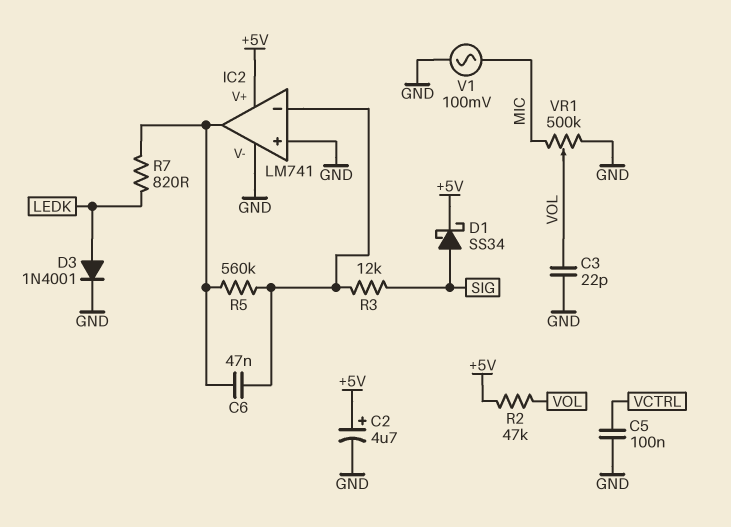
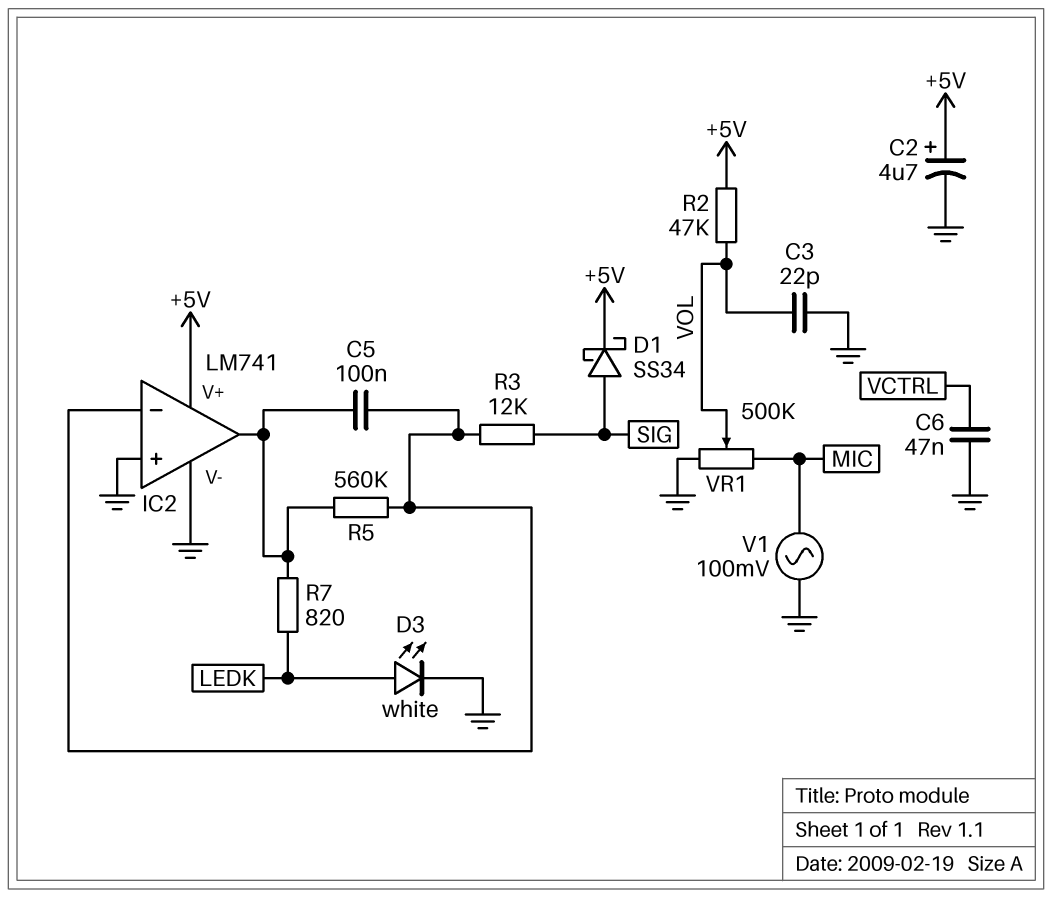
C5: 100nF (GND, VCTRL) -> 100nF (IC2/in-, IC2/out)
C6: 47nF (IC2/in-, IC2/out) -> 47nF (GND, VCTRL)
D3: diode 1N4001 (A LEDK, K GND) -> LED white (A LEDK, K GND)

